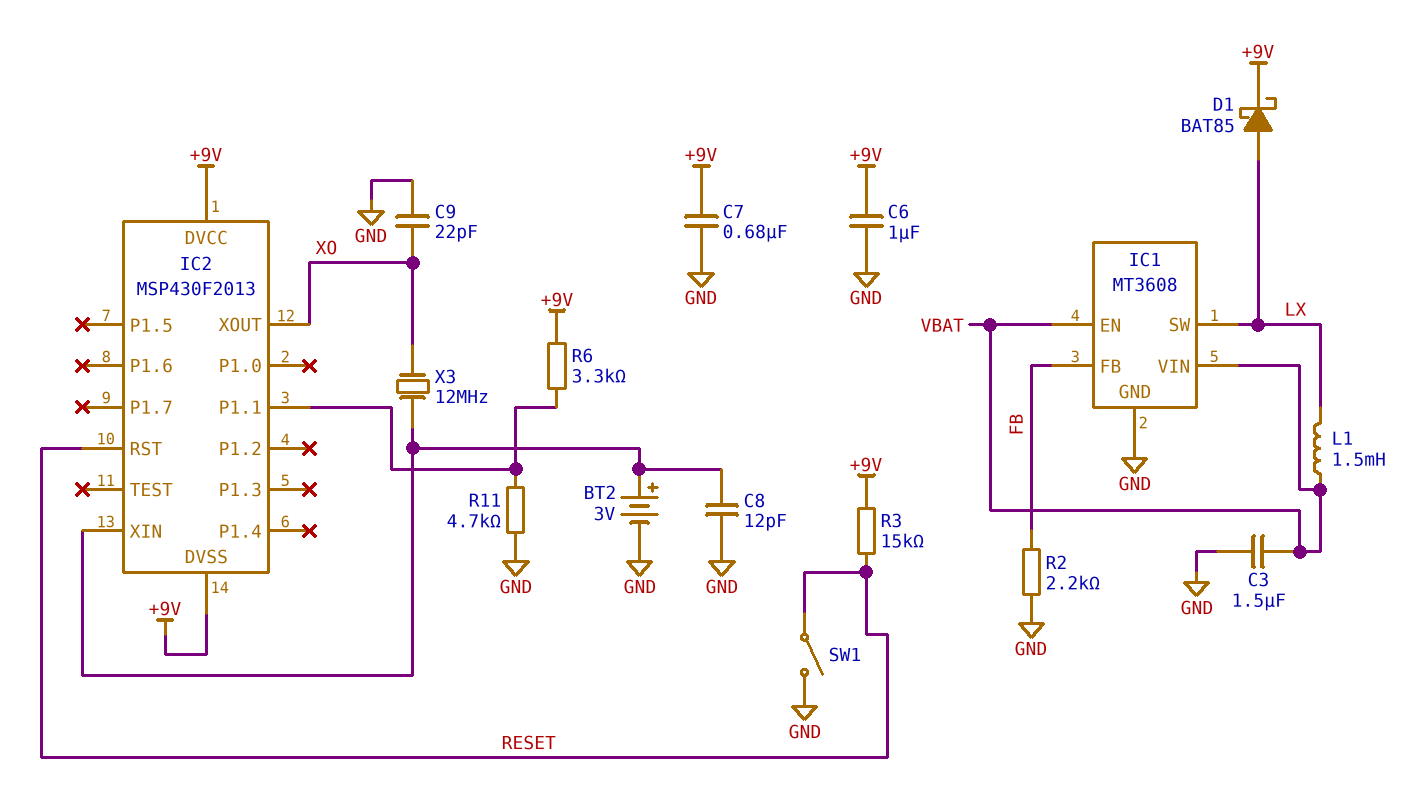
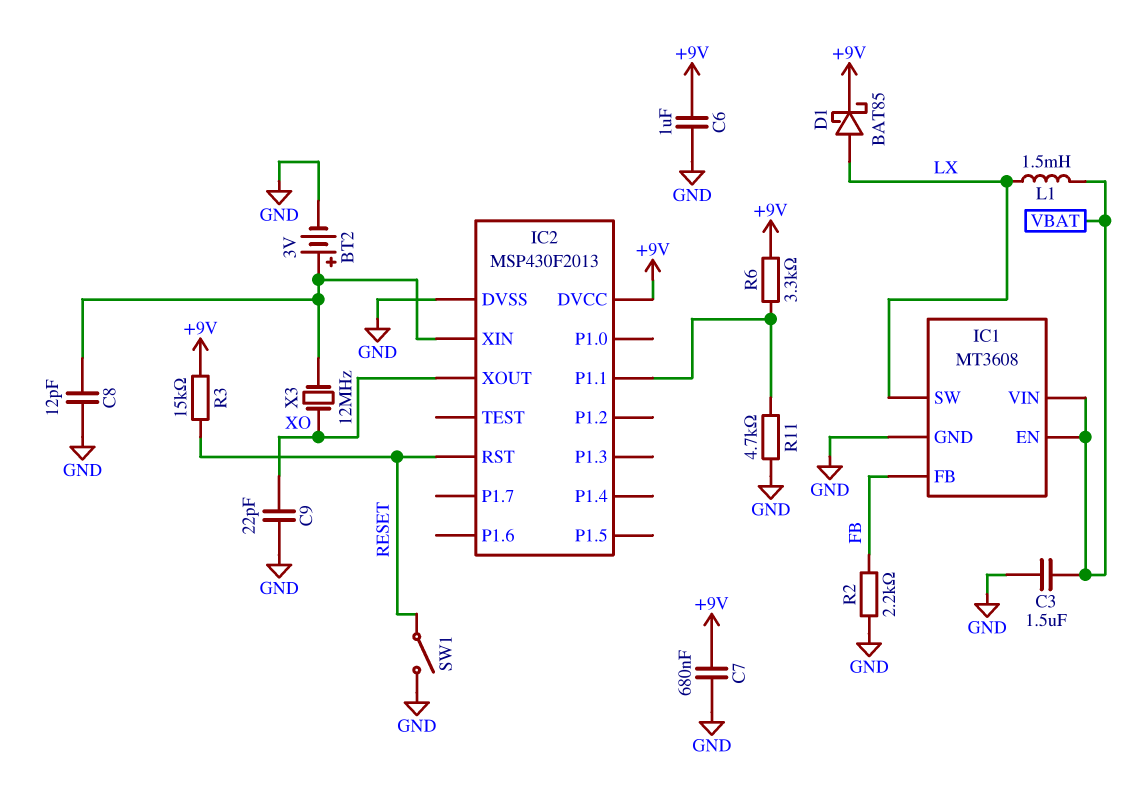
IC2 pin DVSS: +9V -> GND

